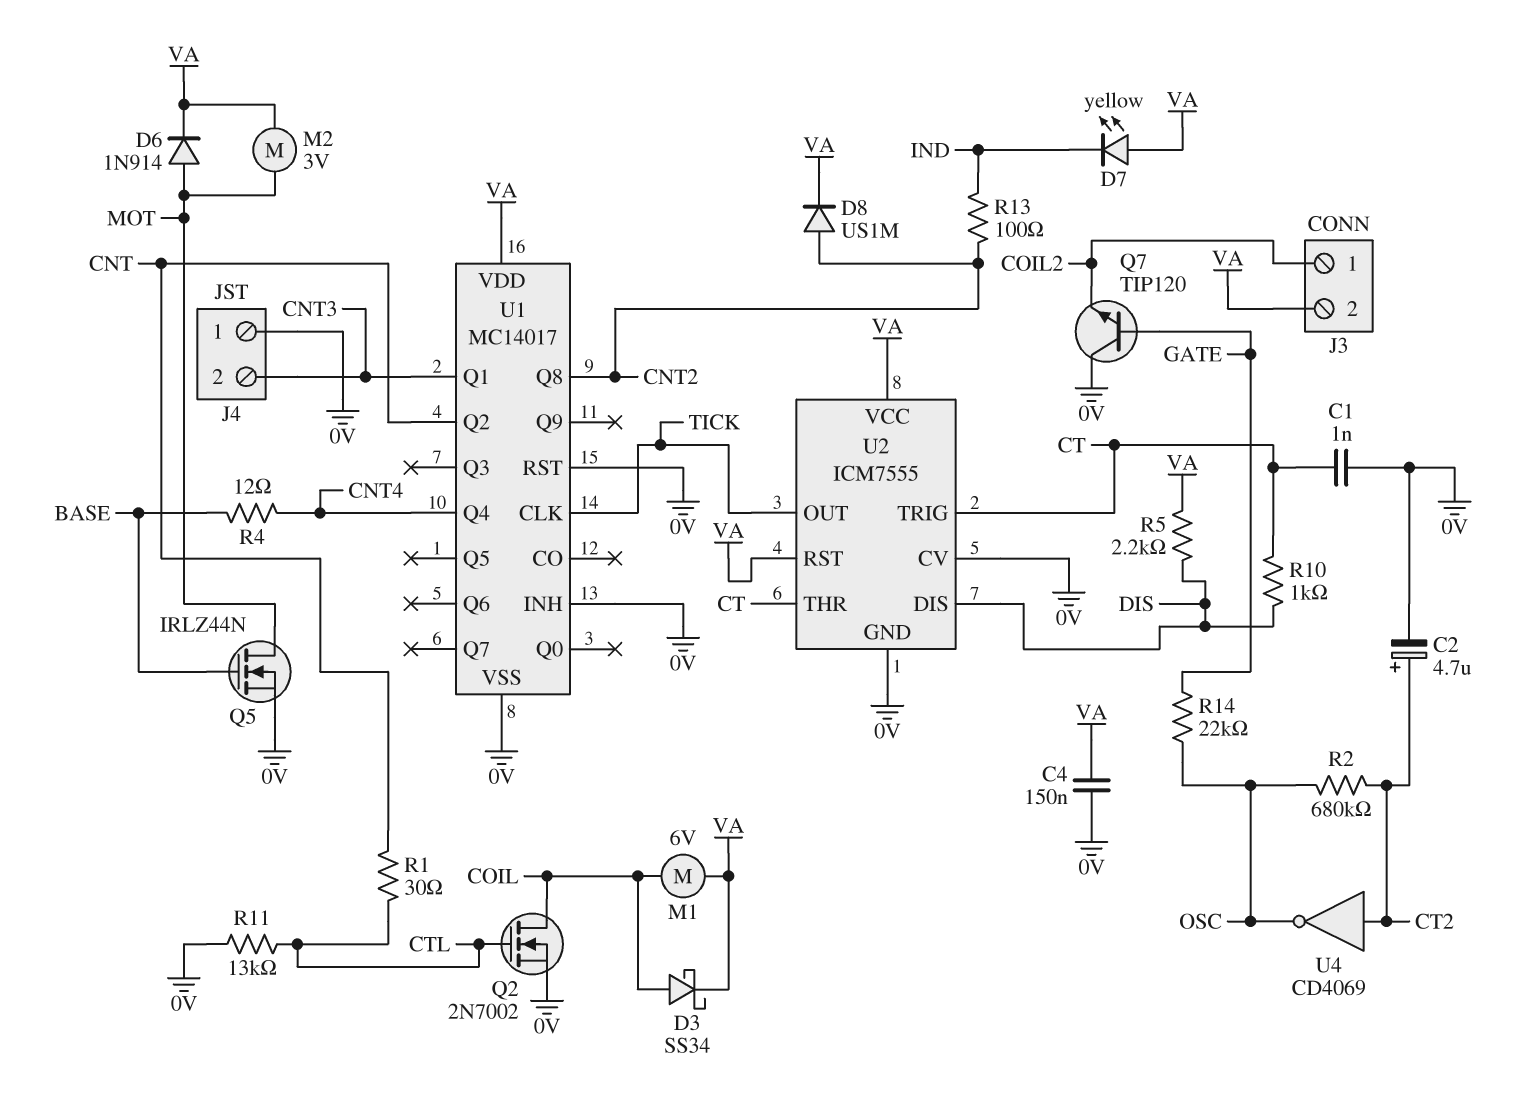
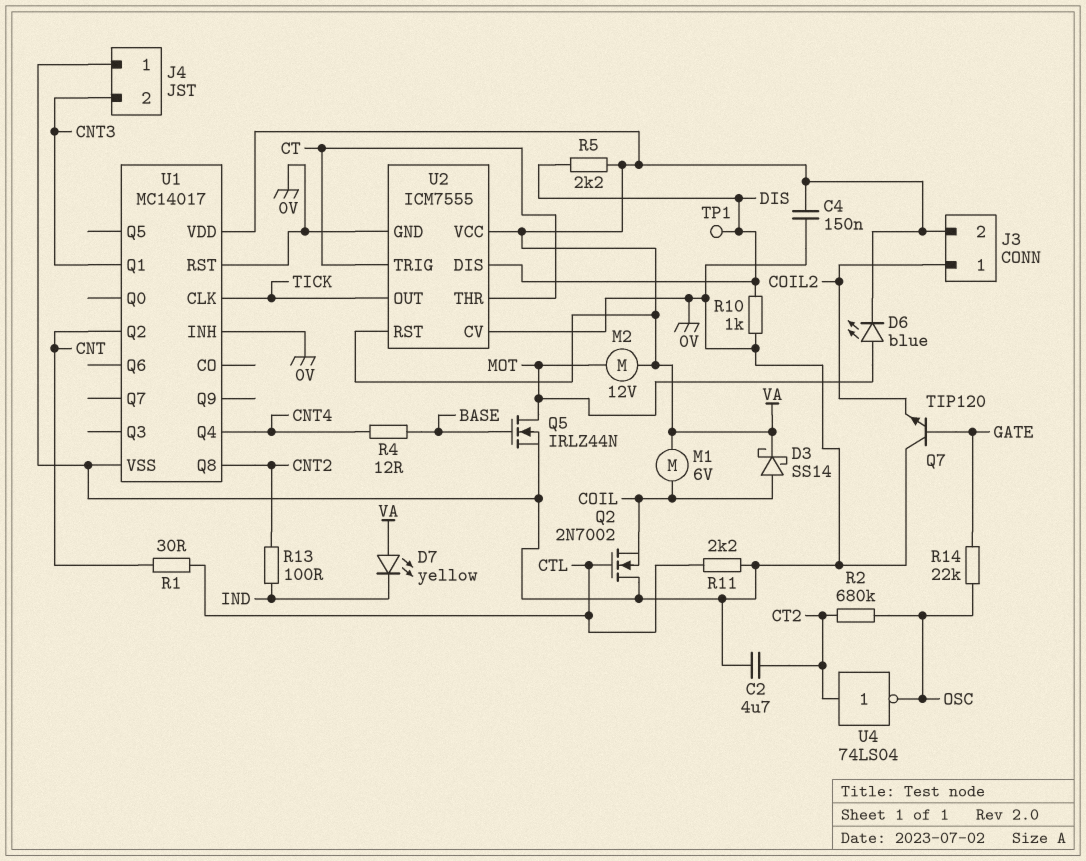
C1: 1nF (0V, CT) -> none
C2: 4.7uF (plus CT2, minus 0V) -> 4.7uF (0V, CT2)
D3: schottky SS34 (A COIL, K VA) -> schottky SS14 (A COIL, K VA)
D6: diode 1N914 (A MOT, K VA) -> LED blue (A MOT, K VA)
D8: diode US1M (A CNT2, K VA) -> none
M2: motor 3V (MOT, VA) -> motor 12V (MOT, VA)
Q2: NMOS 2N7002 (G CTL, D COIL, S 0V) -> NMOS 2N7002 (G CTL, D 0V, S COIL)
R10: 1k (CT, DIS) -> 1k (0V, DIS)
R11: 13k (0V, CTL) -> 2.2k (0V, CTL)
TP1: none -> test point (DIS)
U4: NOT CD4069 (in CT2, out OSC) -> NOT 74LS04 (in CT2, out OSC)

